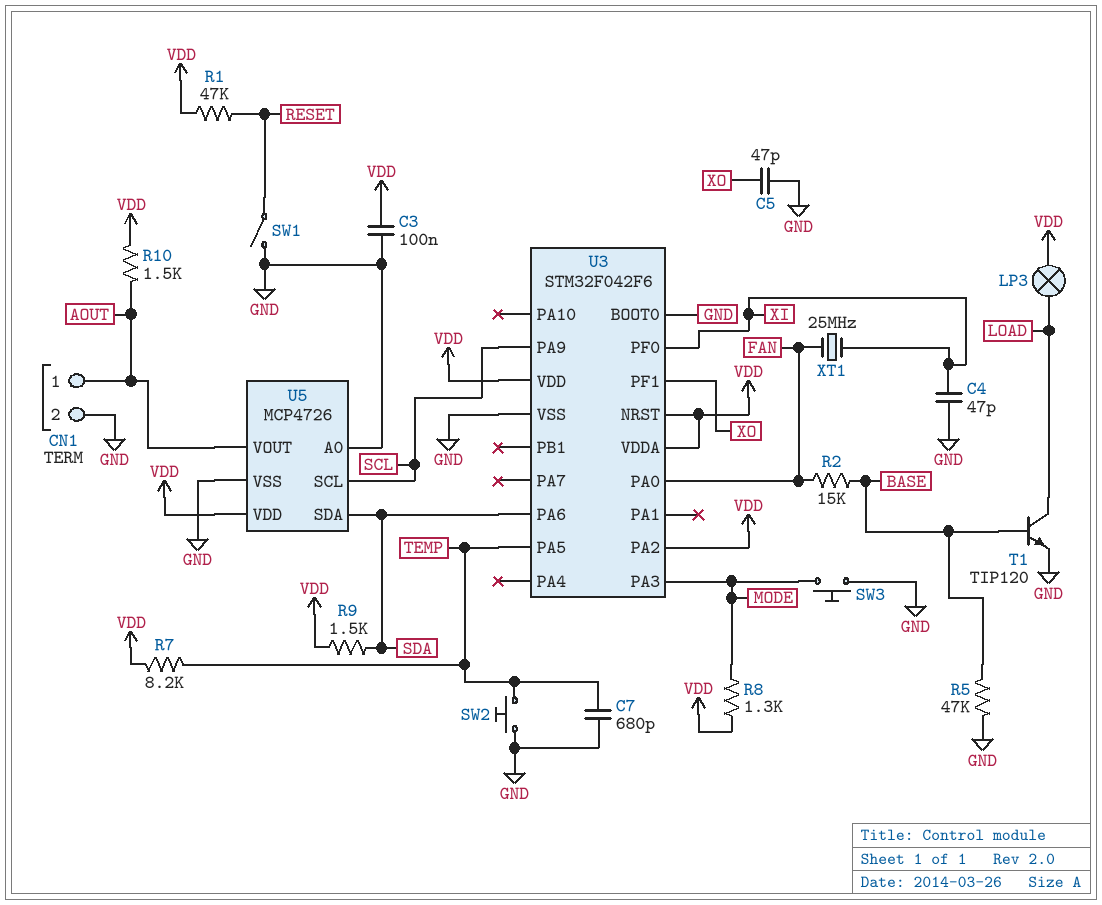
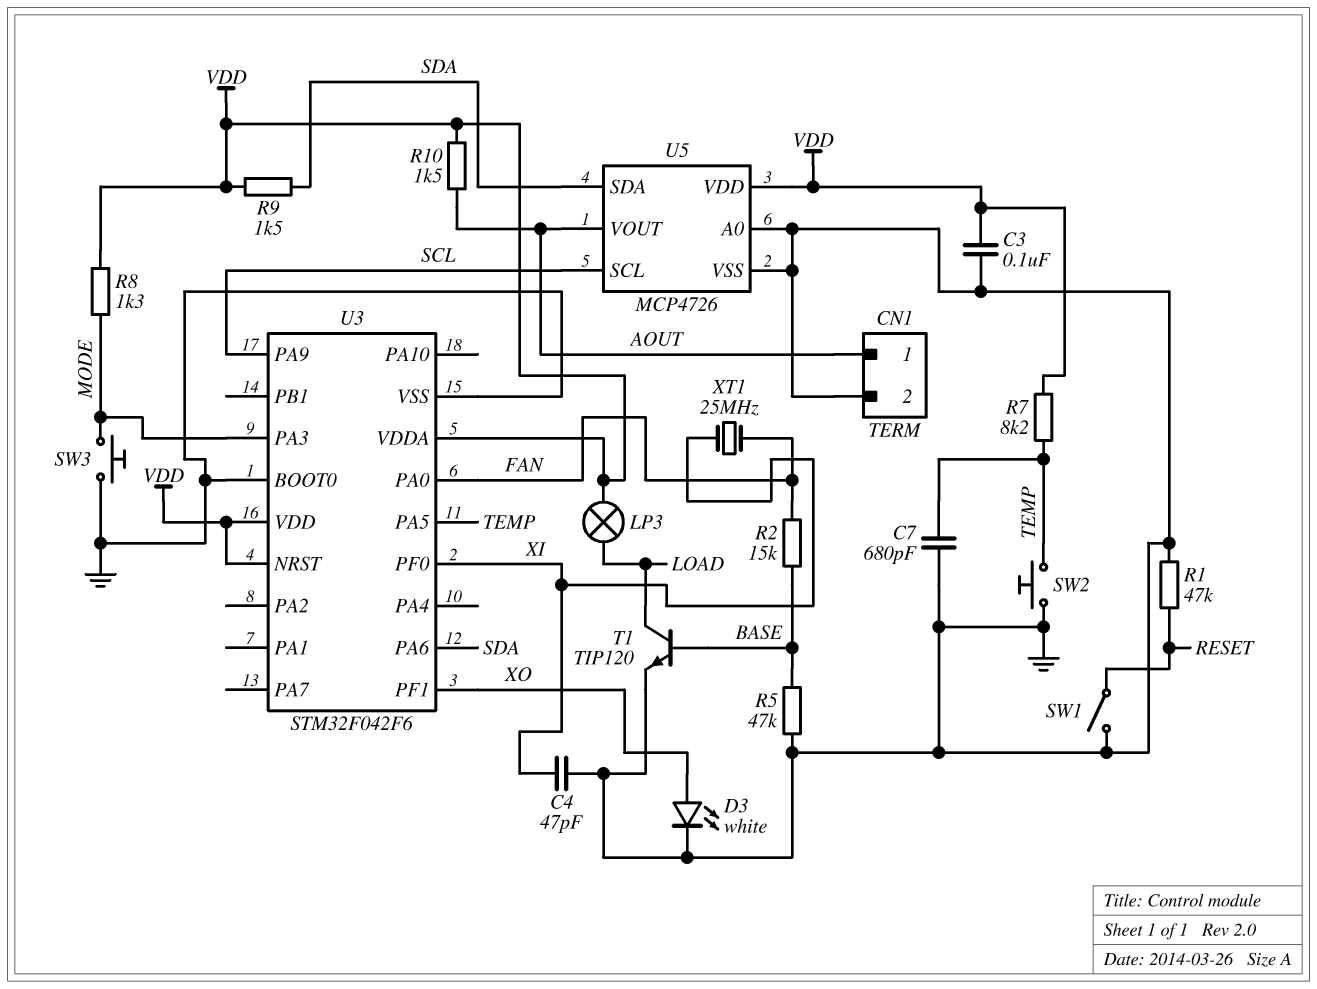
C5: 47pF (GND, XO) -> none
D3: none -> LED white (A XO, K GND)
R1: 47k (RESET, VDD) -> 47k (GND, RESET)
U3 pin PA2: VDD -> none

